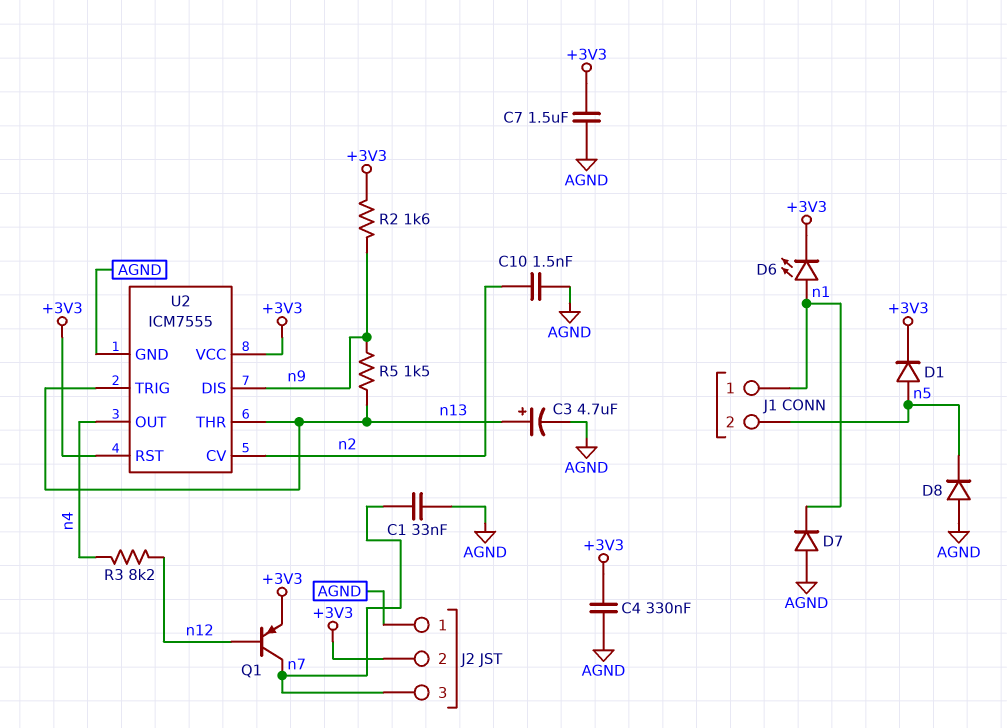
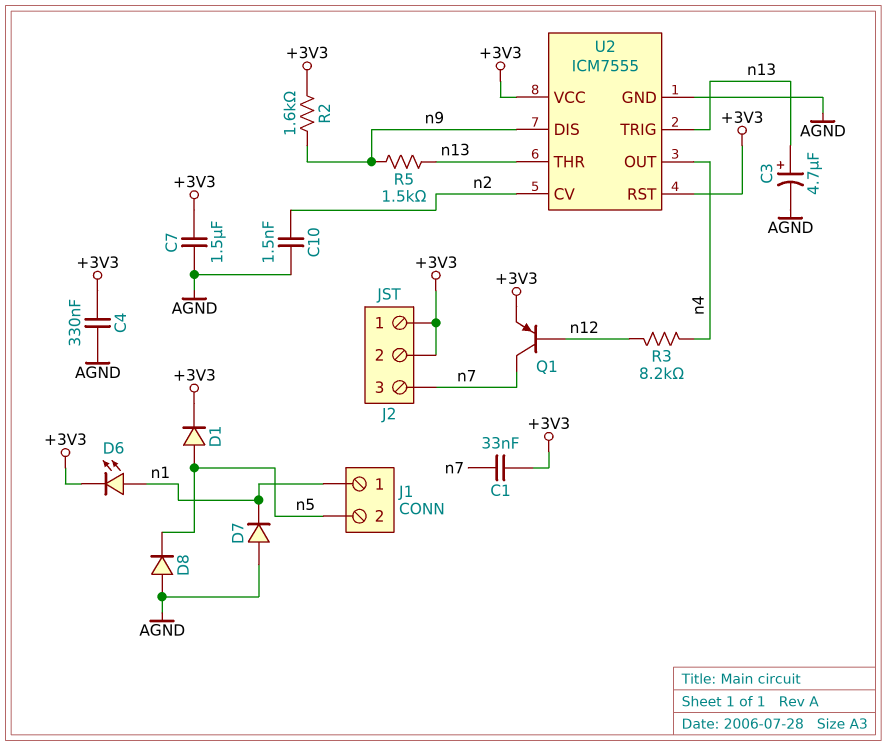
C1: 33nF (AGND, n7) -> 33nF (+3V3, n7)
J2 pin 1: AGND -> +3V3

